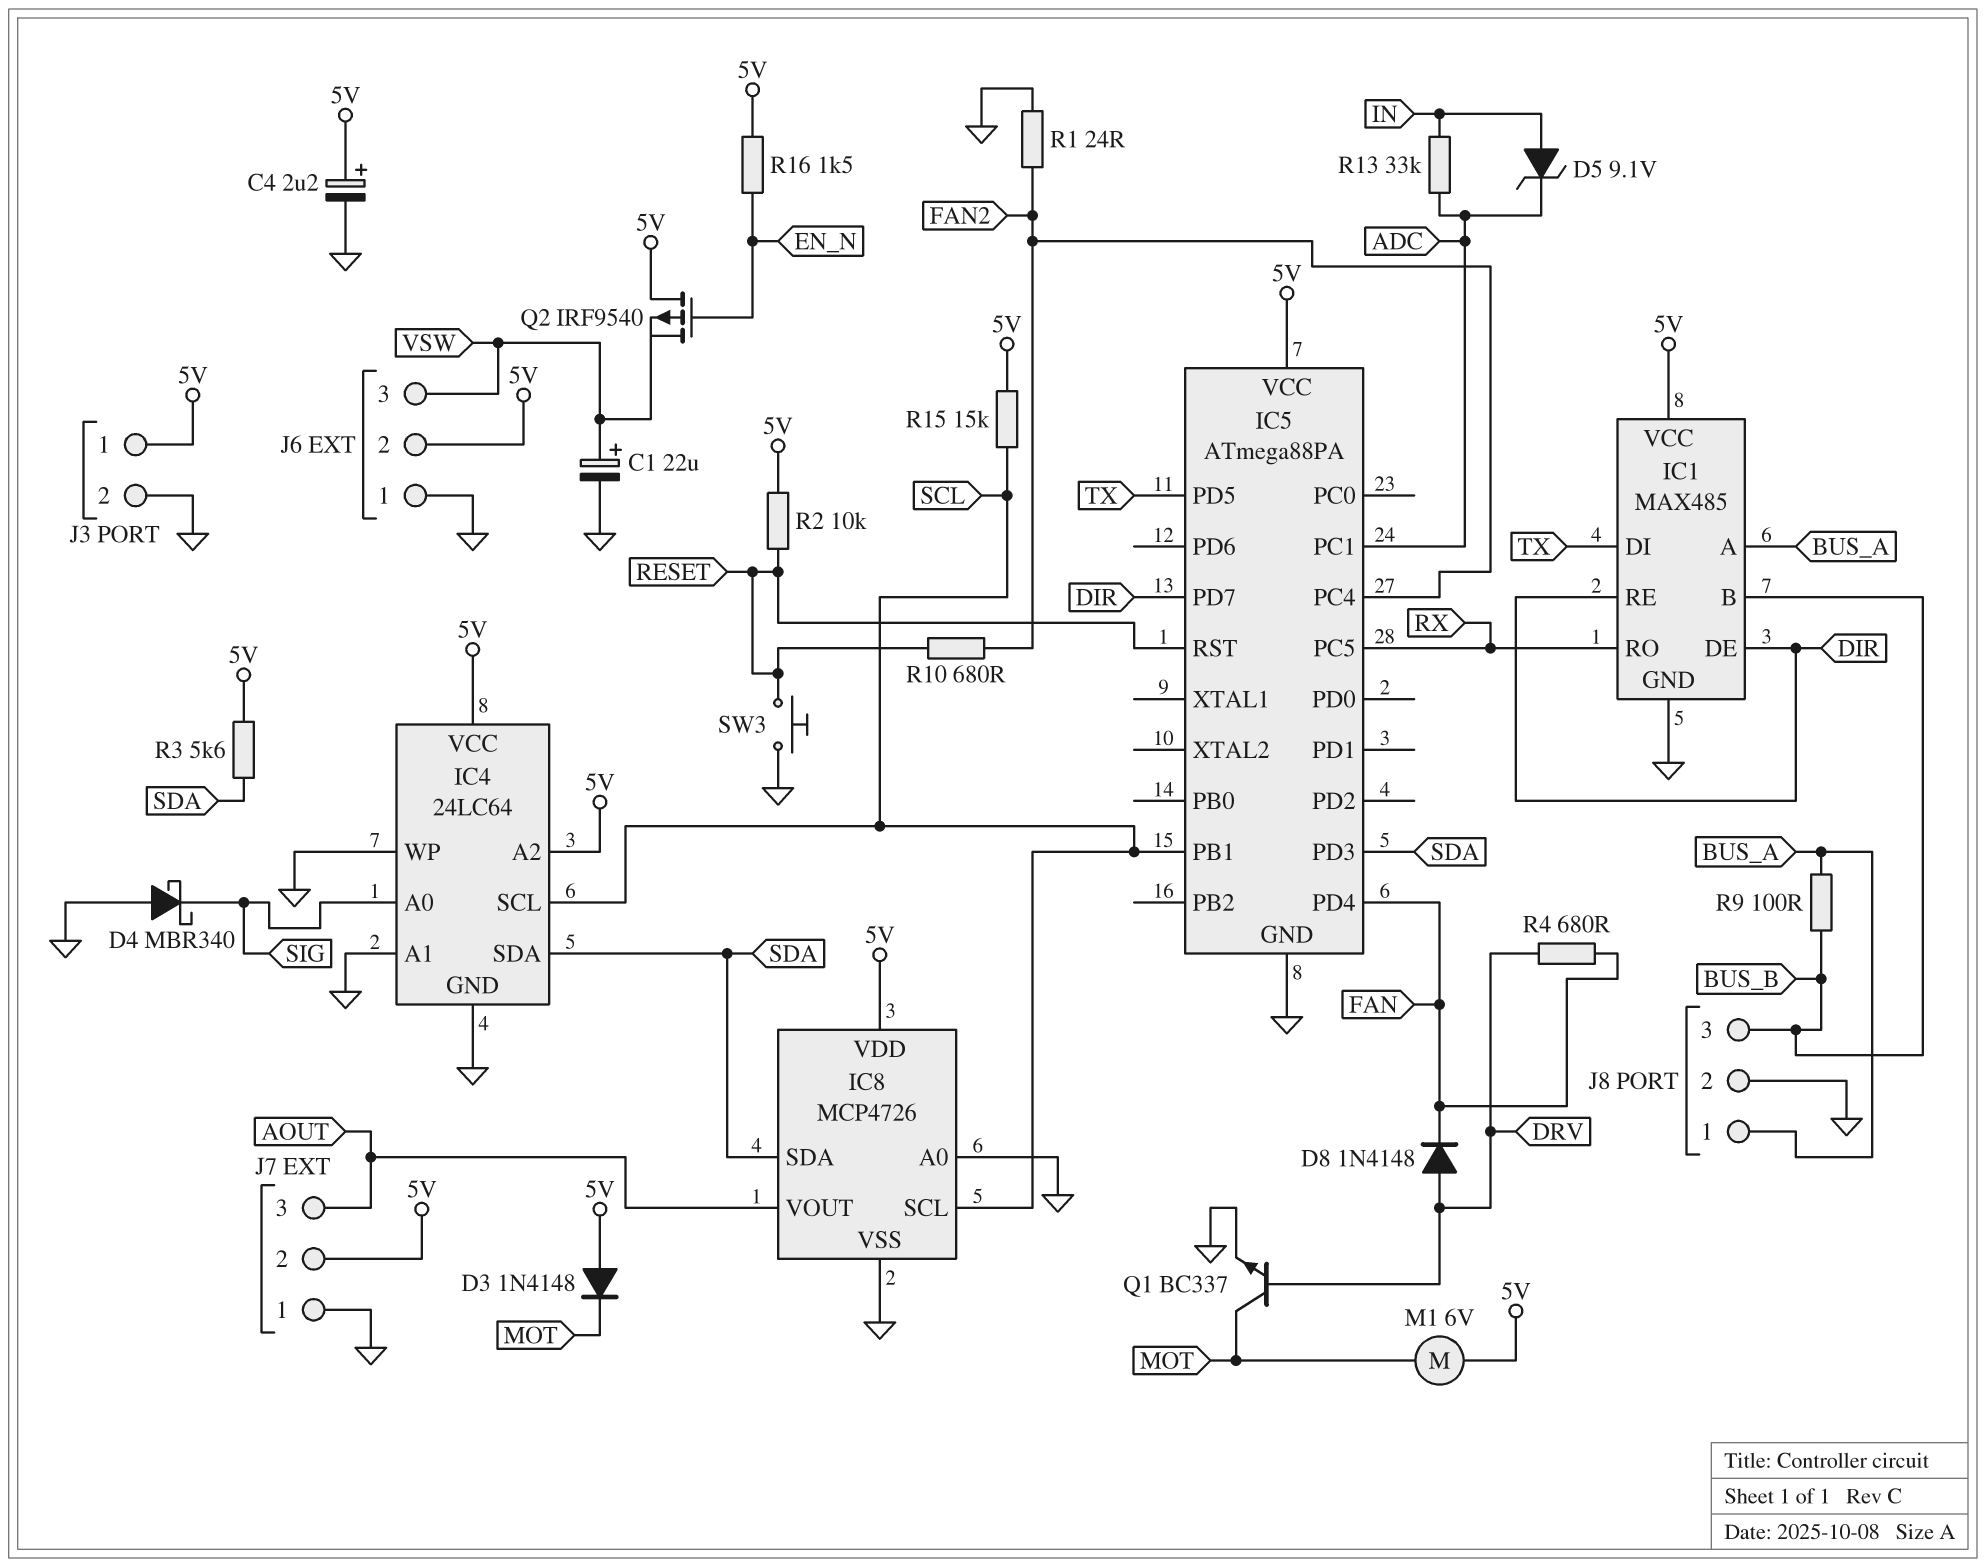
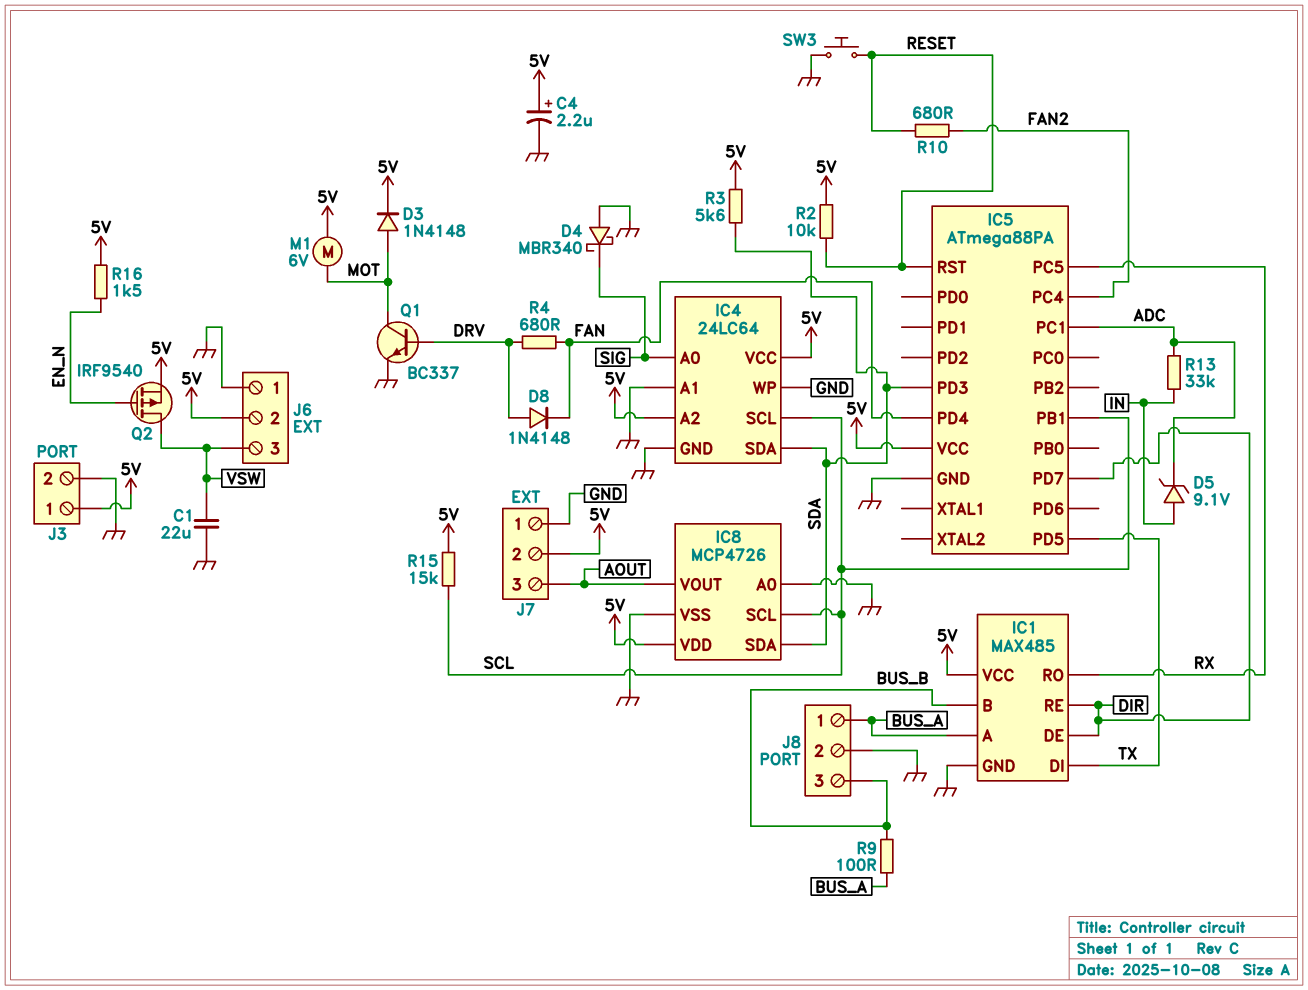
C1: 22uF (plus VSW, minus GND) -> 22uF (GND, VSW)
D3: diode 1N4148 (A 5V, K MOT) -> diode 1N4148 (A MOT, K 5V)
Q2: PMOS IRF9540 (G EN_N, D 5V, S VSW) -> PMOS IRF9540 (G EN_N, D VSW, S 5V)
R1: 24 (FAN2, GND) -> none

